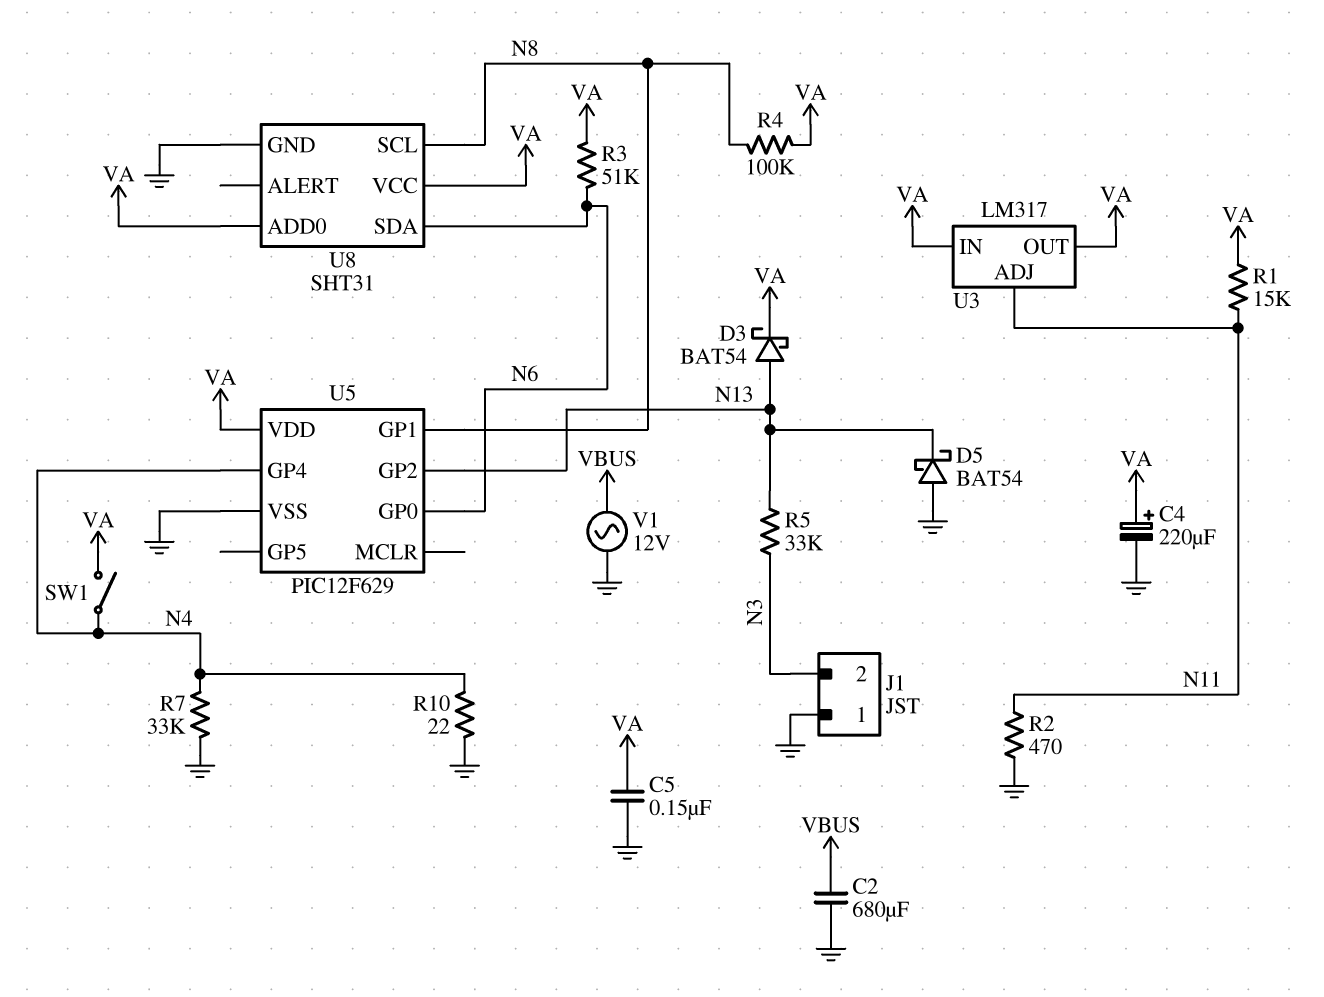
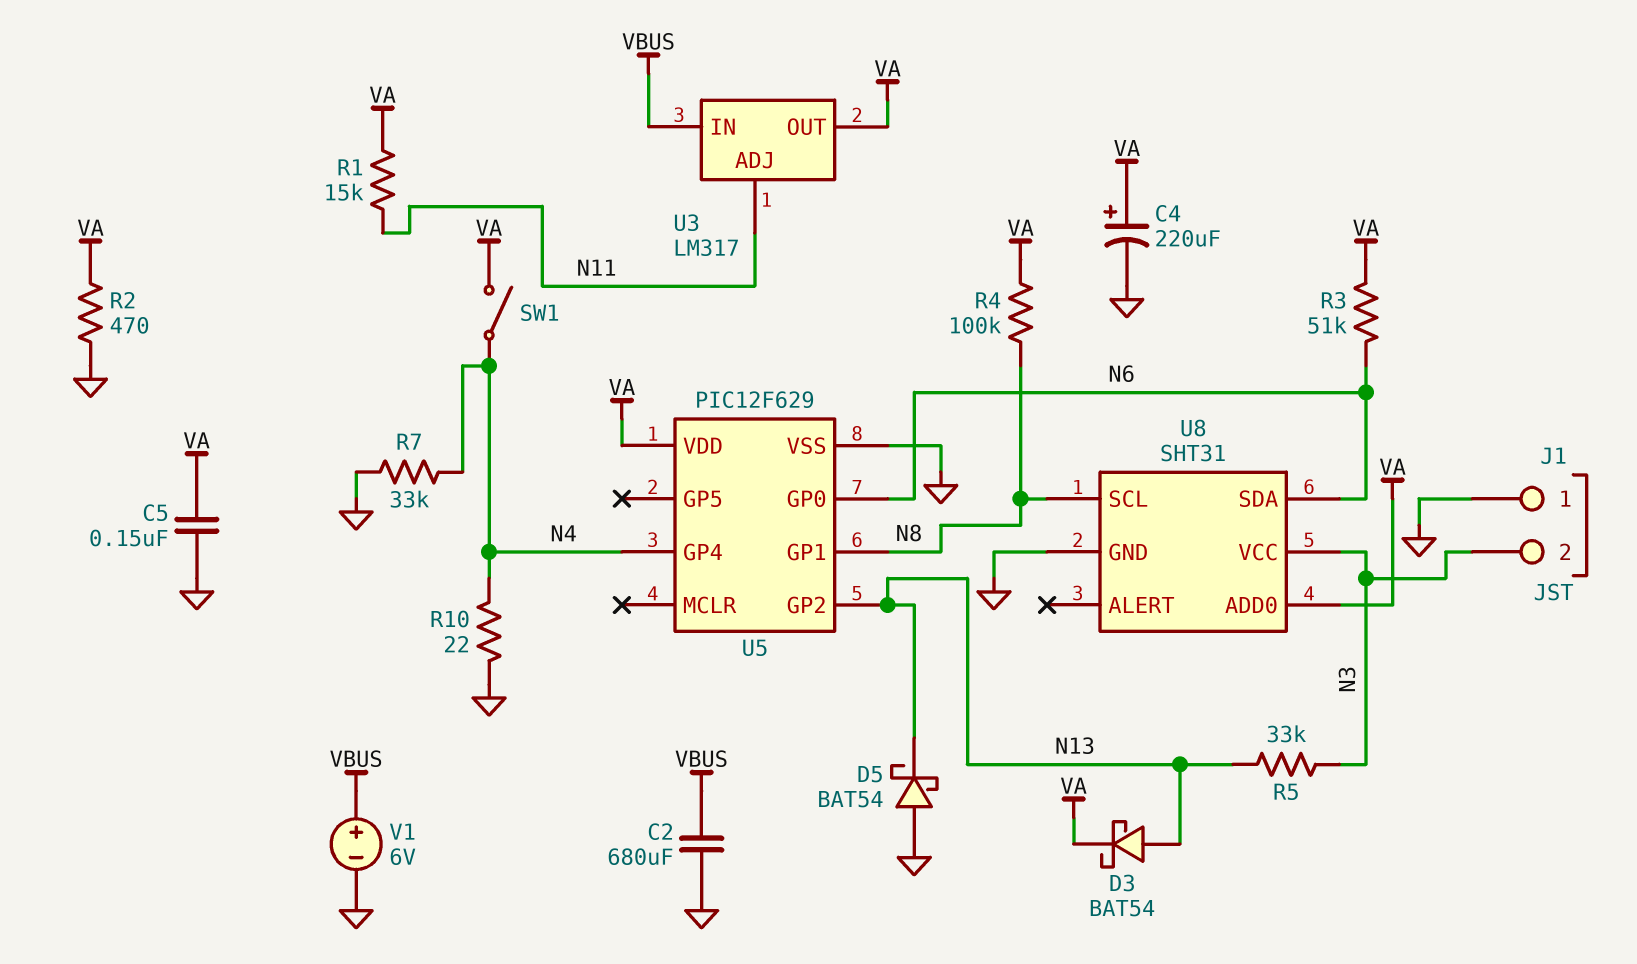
R2: 470 (GND, N11) -> 470 (GND, VA)
U3 pin IN: VA -> VBUS
U8 pin VCC: VA -> N3
V1: AC 12V (GND, VBUS) -> 6V (plus VBUS, minus GND)

